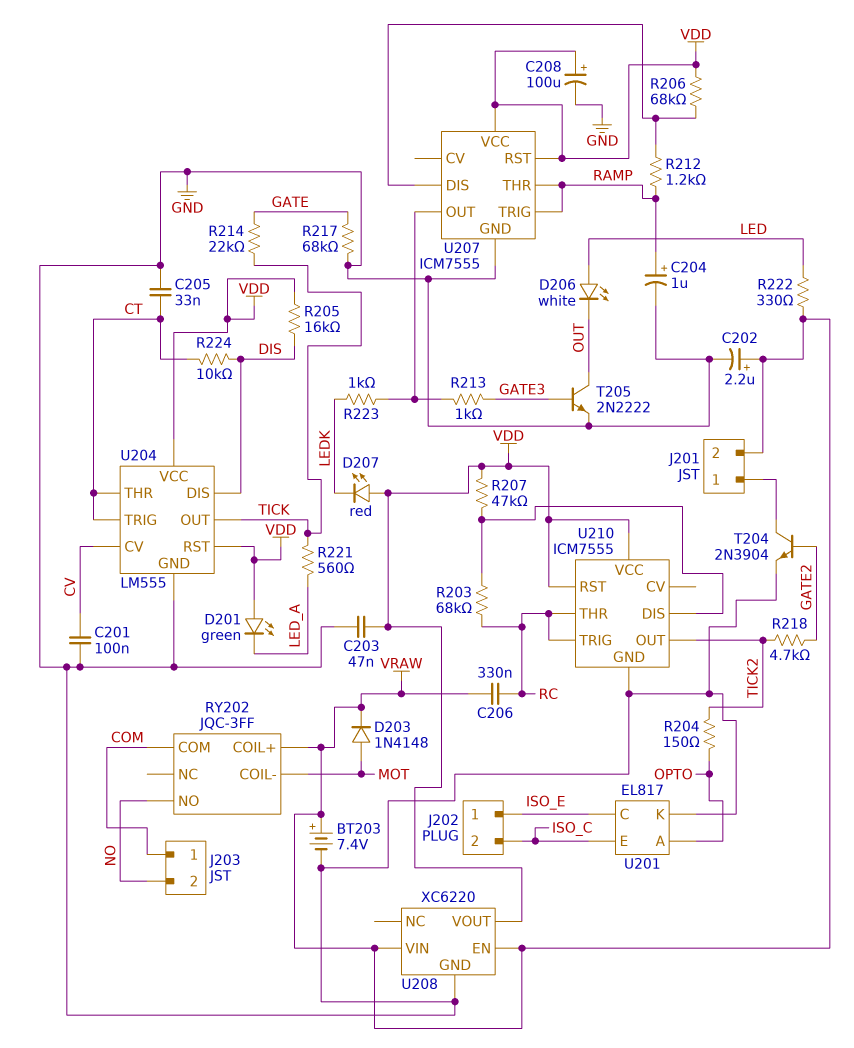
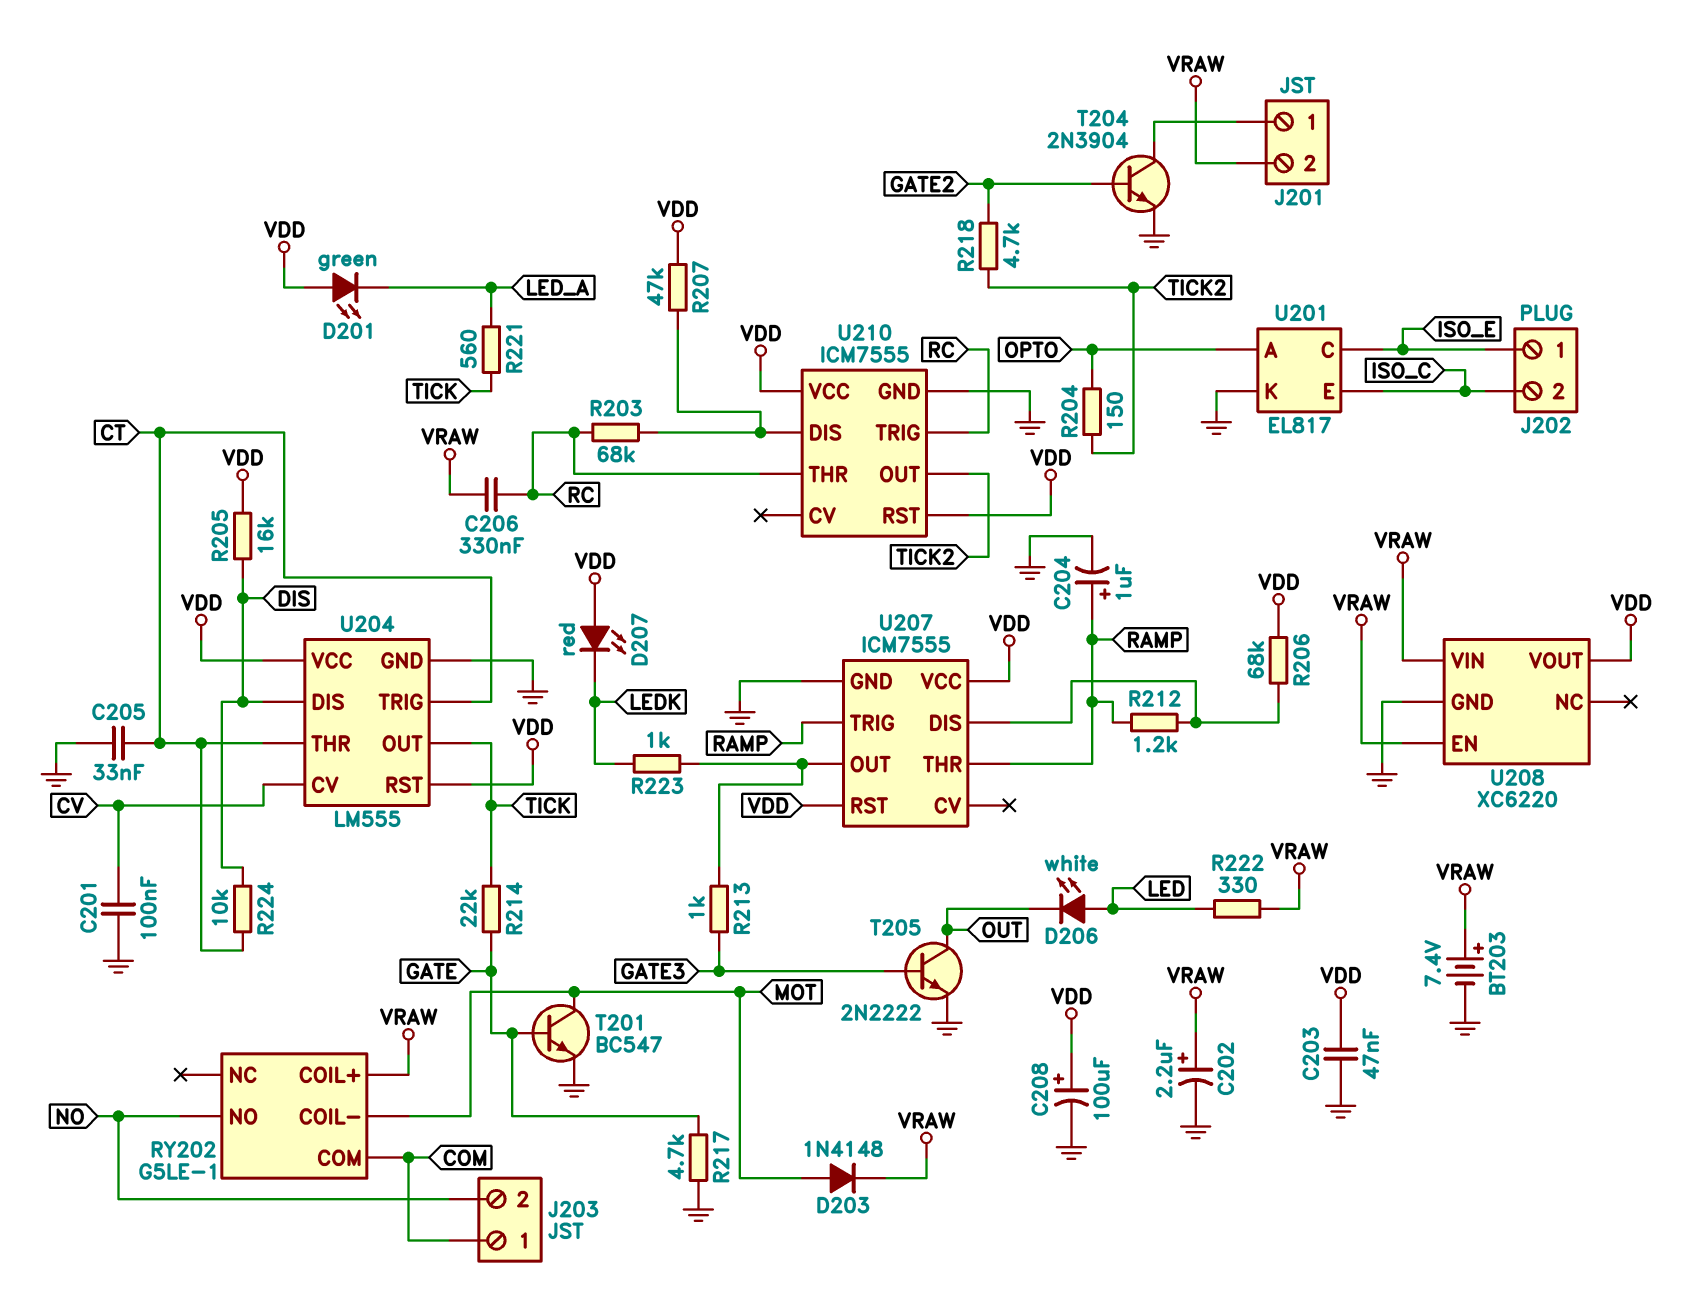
R217: 68k (GATE, GND) -> 4.7k (GATE, GND)
RY202: JQC-3FF -> G5LE-1
T201: none -> NPN BC547 (B GATE, C MOT, E GND)

